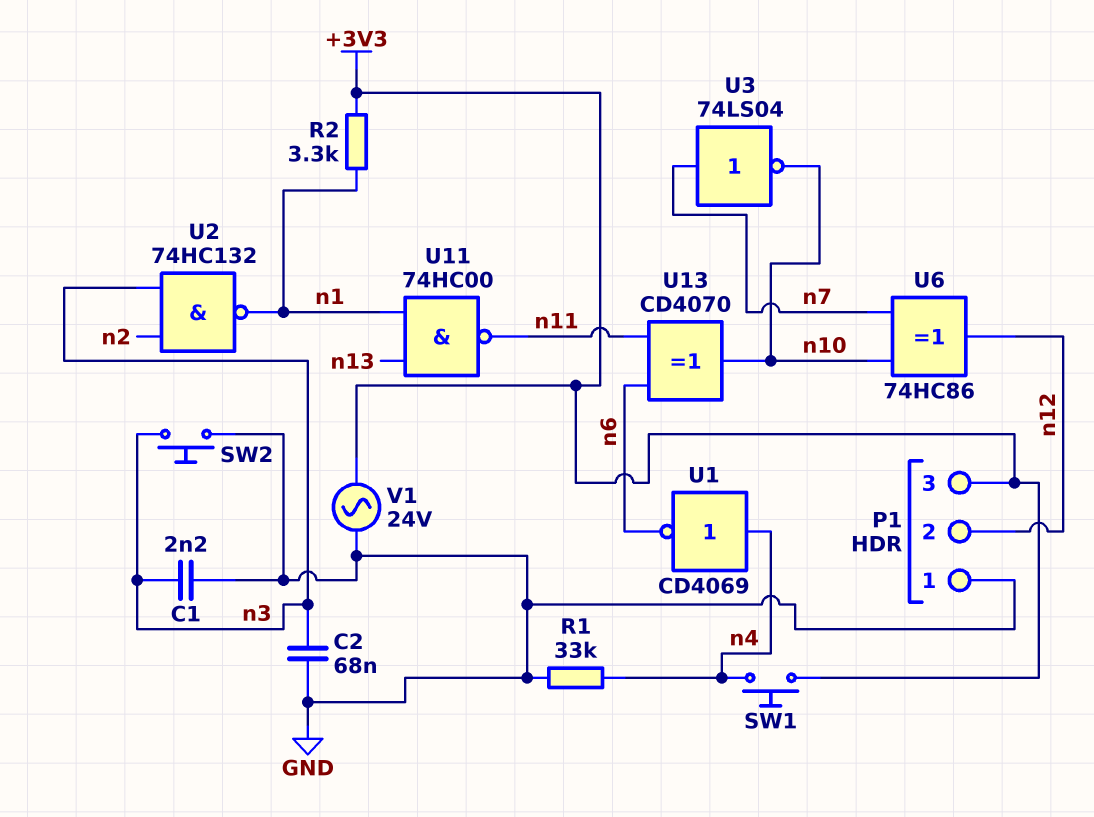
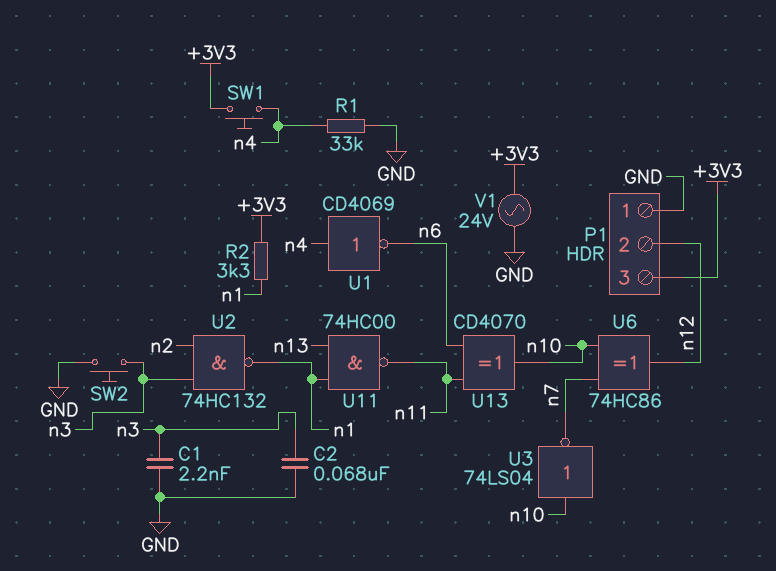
U3: NOT 74LS04 (in n7, out n10) -> NOT 74LS04 (in n10, out n7)

